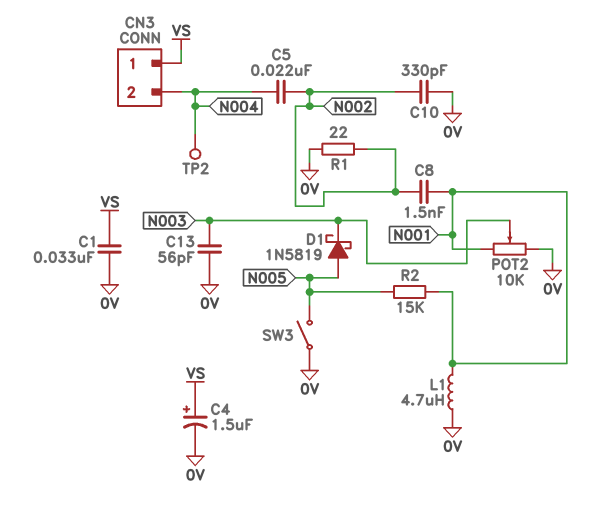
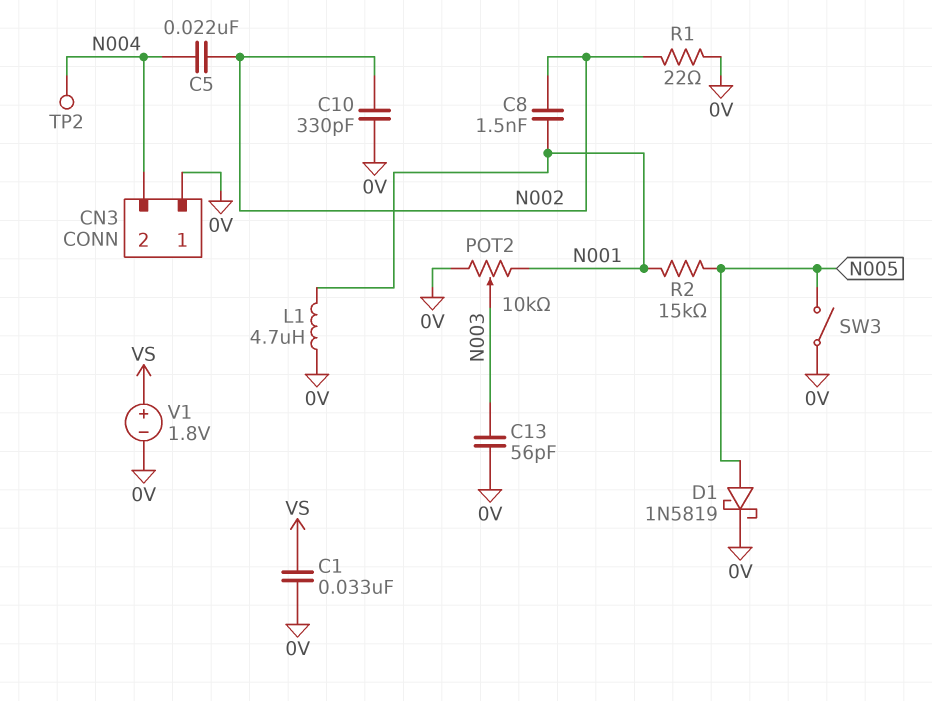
C4: 1.5uF (plus VS, minus 0V) -> none
CN3 pin 1: VS -> 0V
D1: schottky 1N5819 (A N005, K N003) -> schottky 1N5819 (A N005, K 0V)
V1: none -> 1.8V (plus VS, minus 0V)

